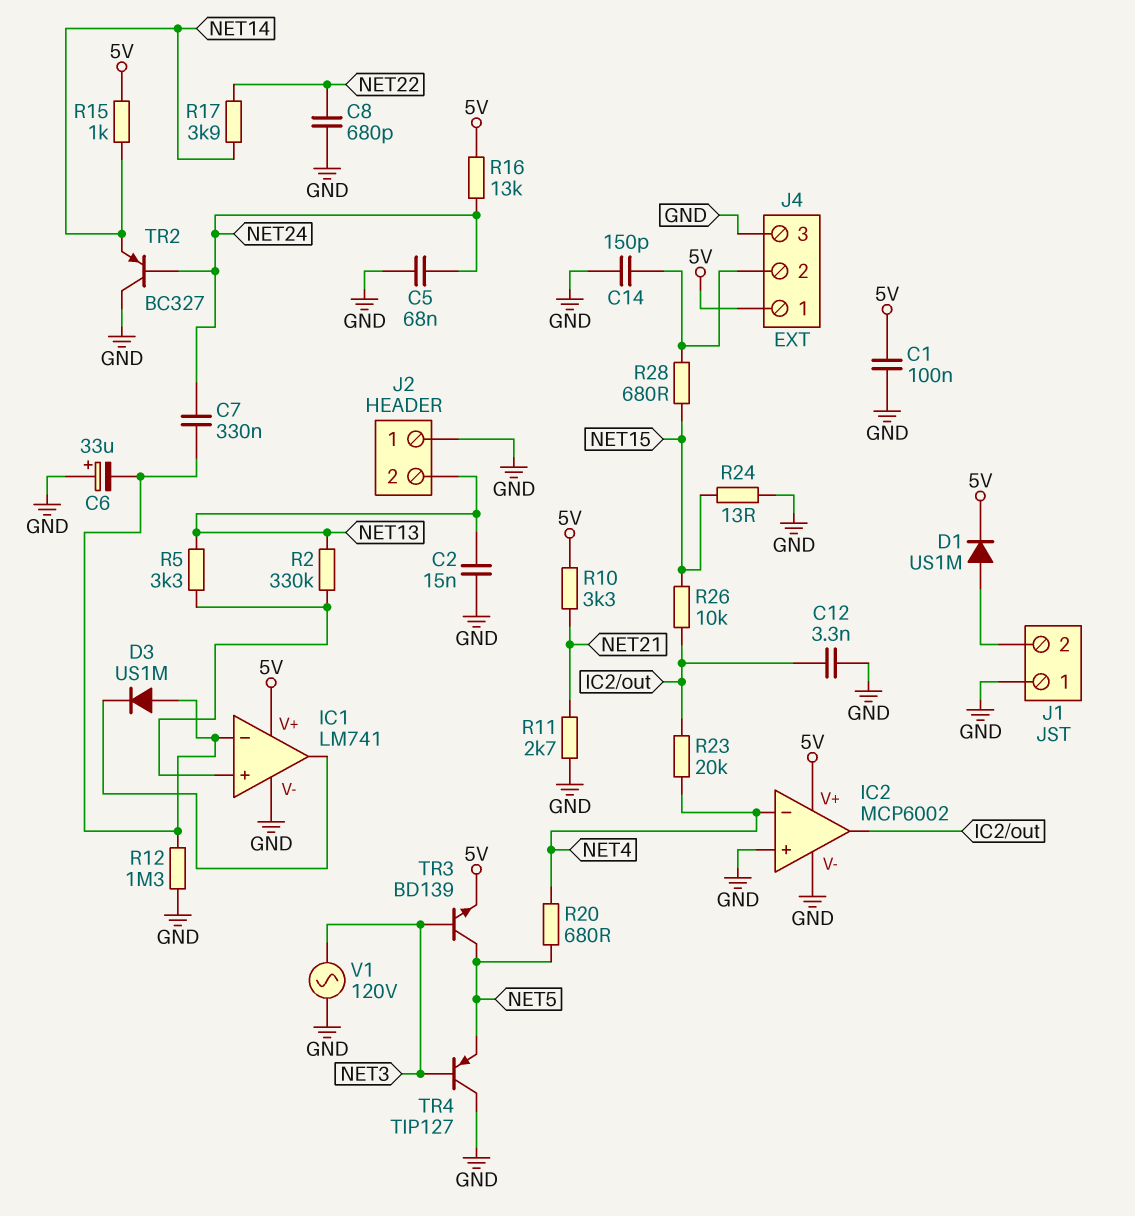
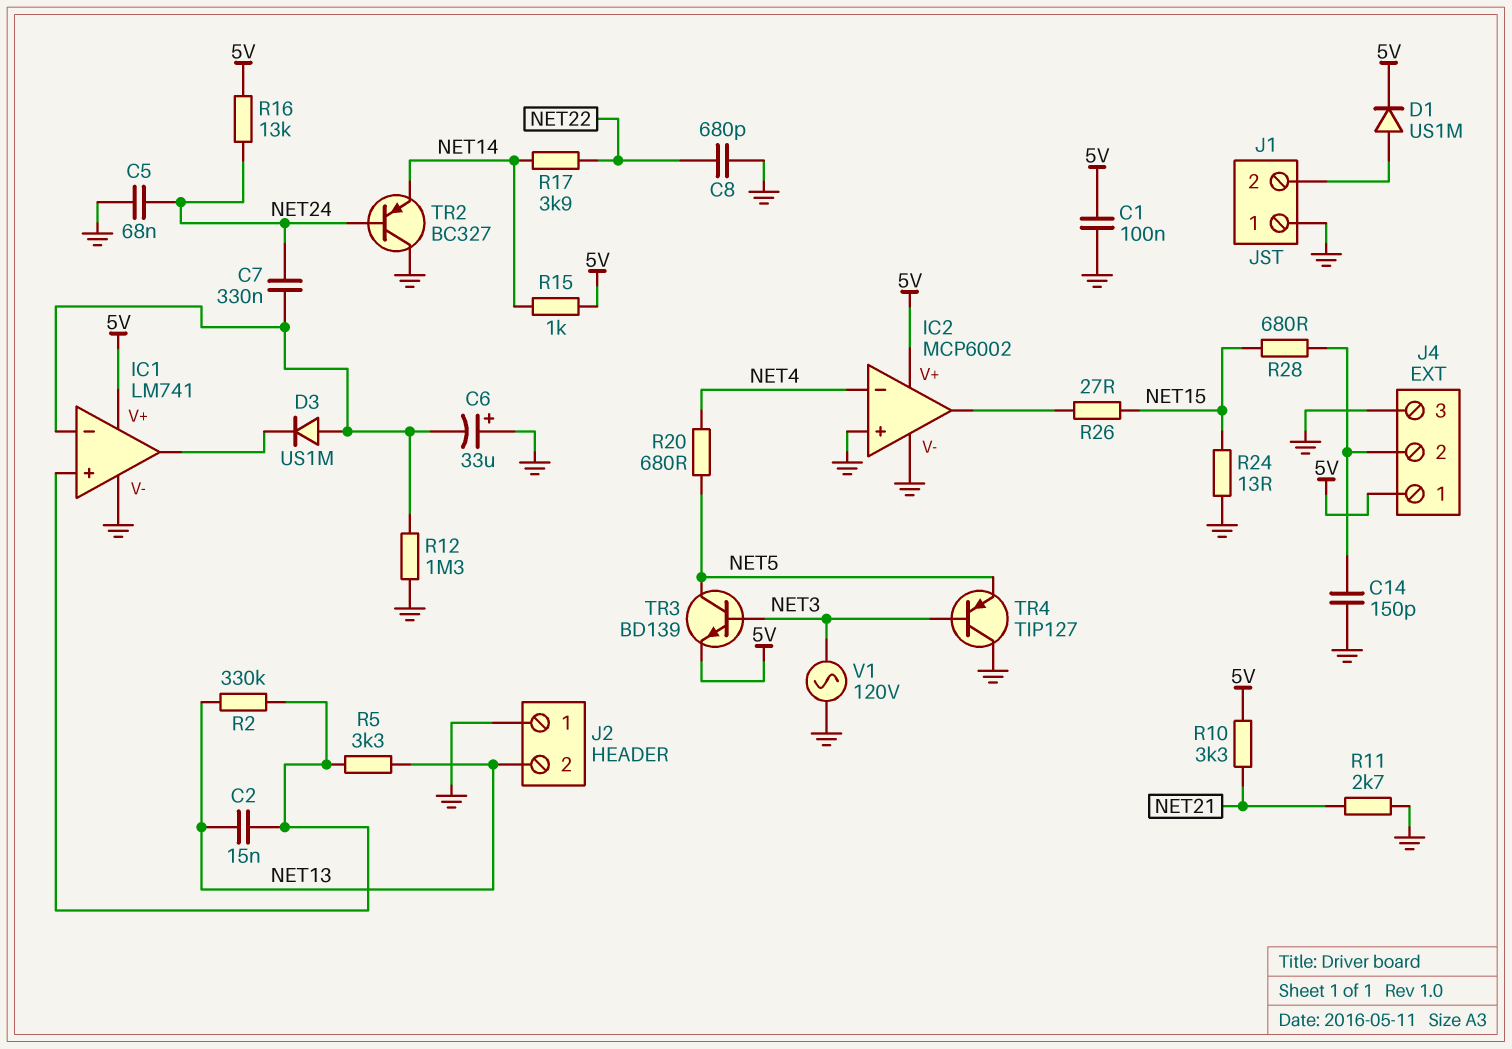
C2: 15nF (GND, NET13) -> 15nF (IC1/in+, NET13)
C12: 3.3nF (GND, IC2/out) -> none
R23: 20k (IC2/out, NET4) -> none
R26: 10k (IC2/out, NET15) -> 27 (IC2/out, NET15)

